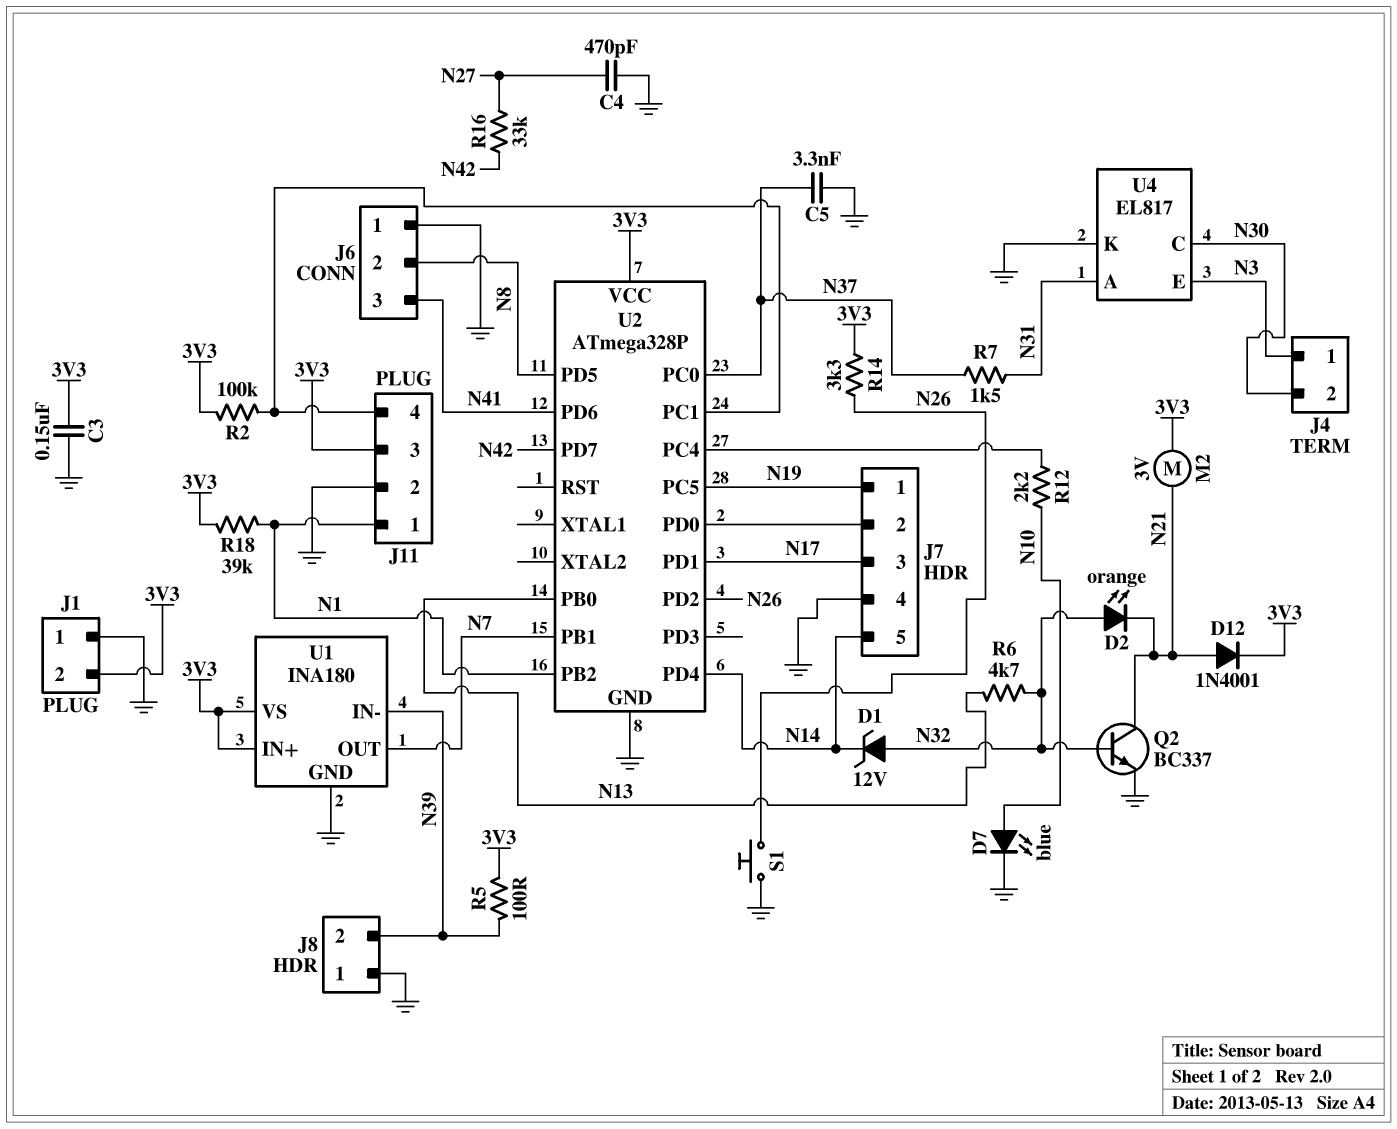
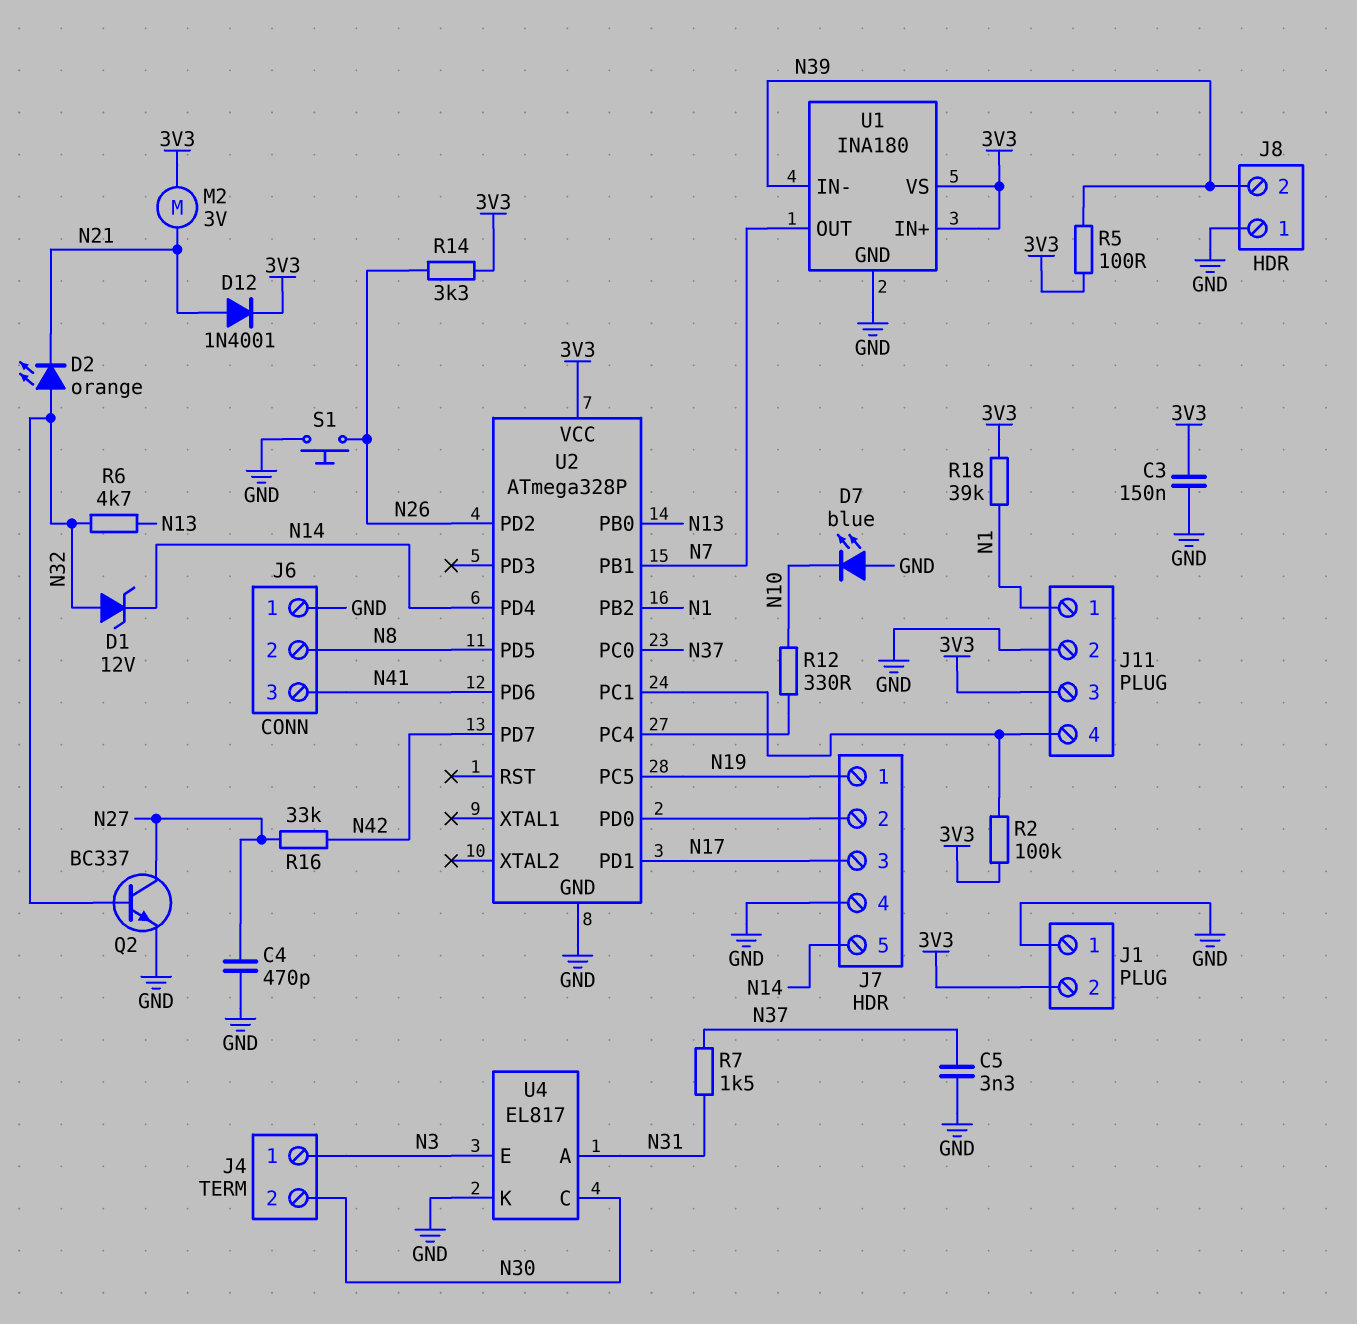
D7: LED blue (A N10, K GND) -> LED blue (A GND, K N10)
Q2: NPN BC337 (B N32, C N21, E GND) -> NPN BC337 (B N32, C N27, E GND)
R12: 2.2k (N10, U2/PC4) -> 330 (N10, U2/PC4)

